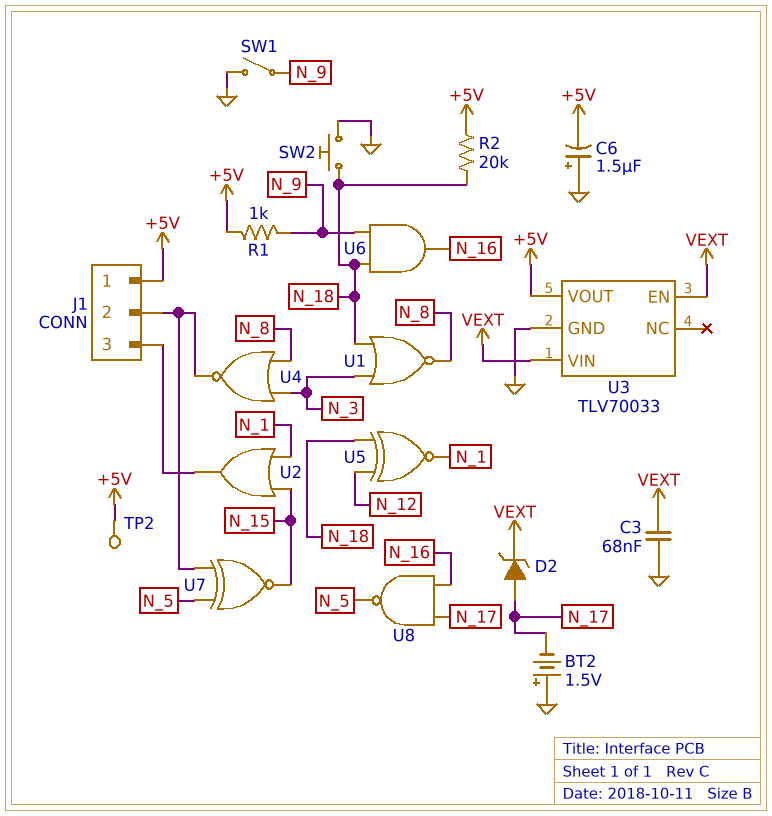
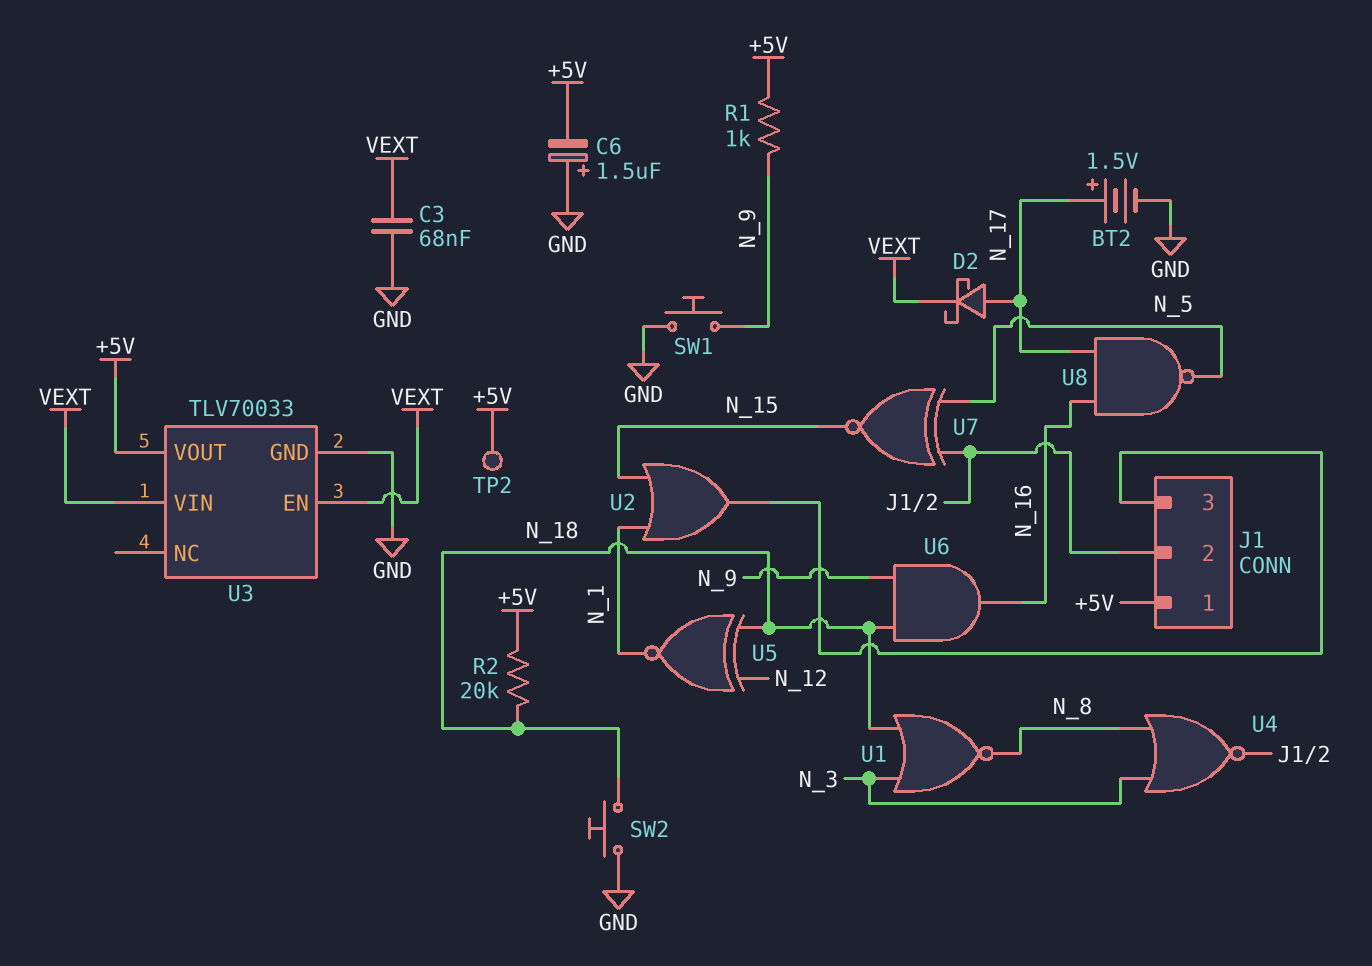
BT2: 1.5V (plus GND, minus N_17) -> 1.5V (plus N_17, minus GND)
D2: zener (A N_17, K VEXT) -> schottky (A N_17, K VEXT)
SW1: switch (GND, N_9) -> button (GND, N_9)

